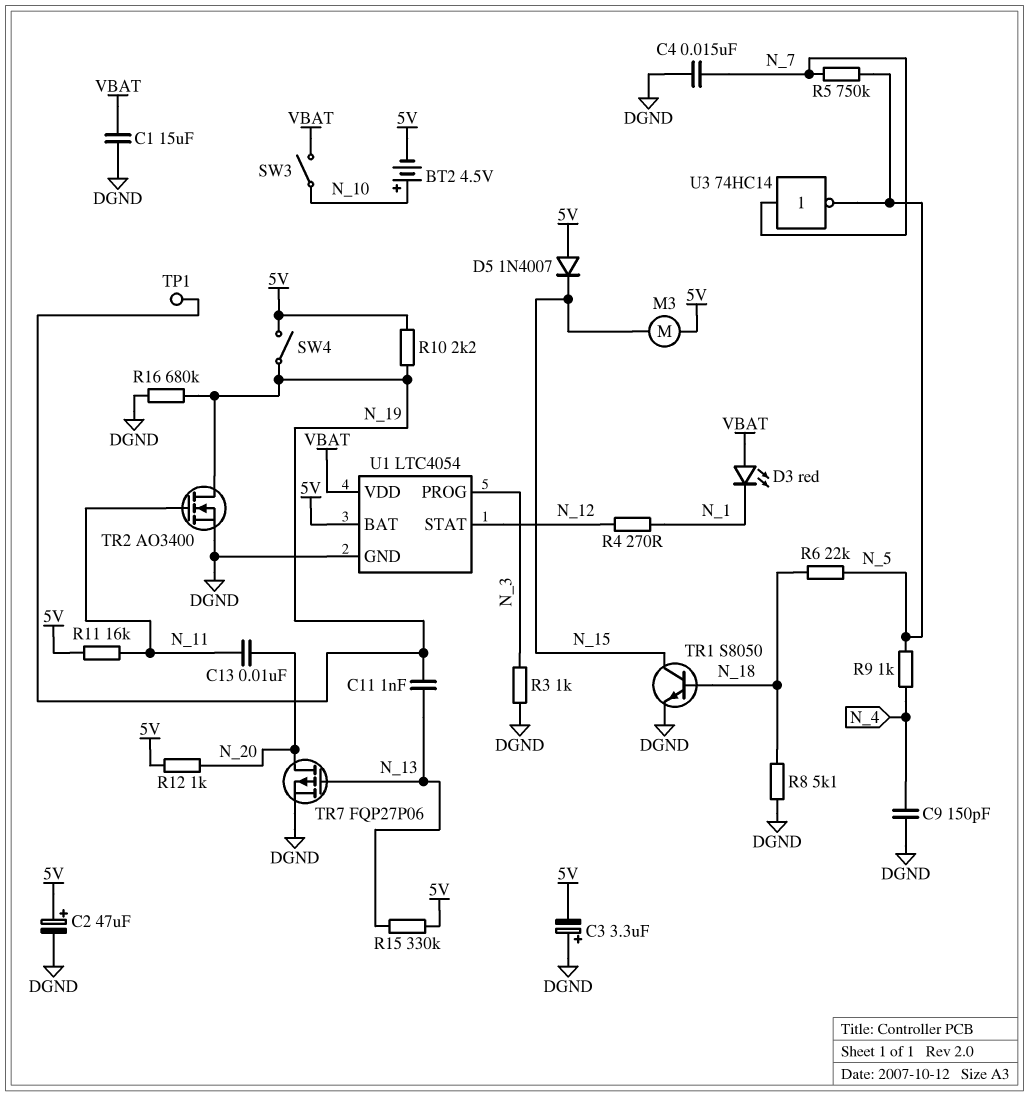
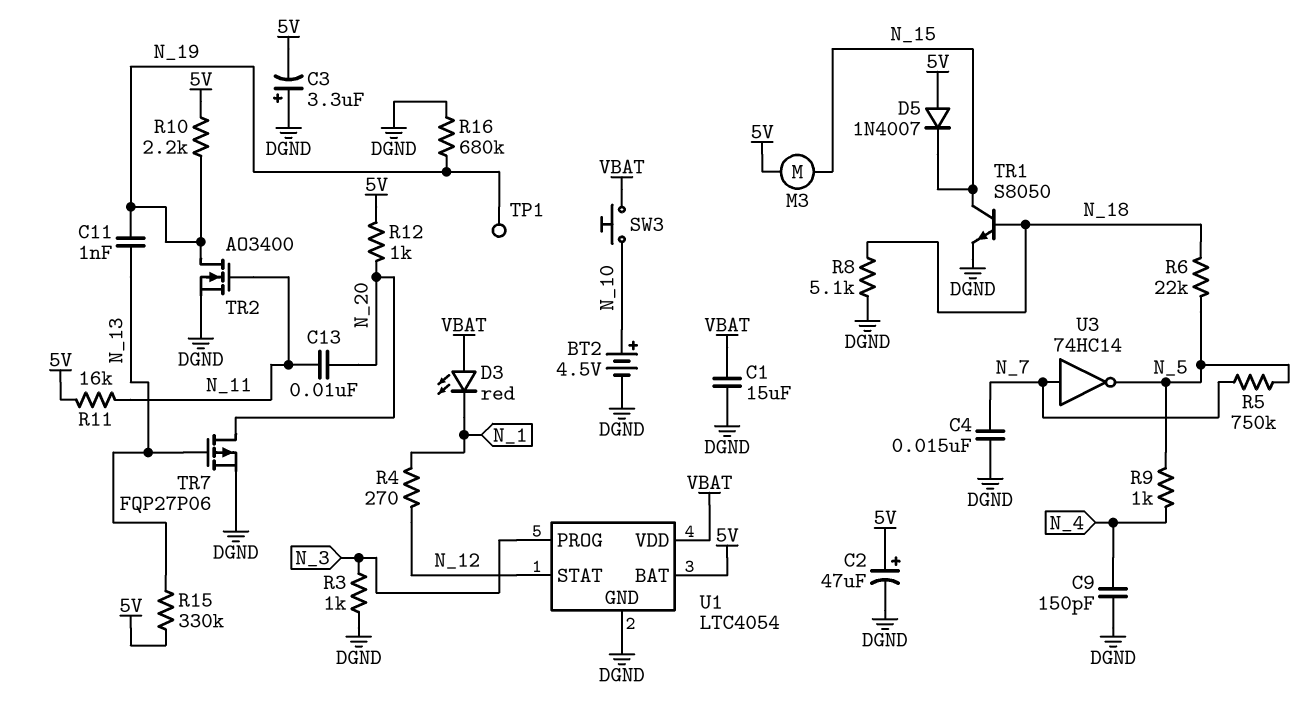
BT2: 4.5V (plus N_10, minus 5V) -> 4.5V (plus N_10, minus DGND)
SW3: switch (N_10, VBAT) -> button (N_10, VBAT)
SW4: switch (5V, N_19) -> none

